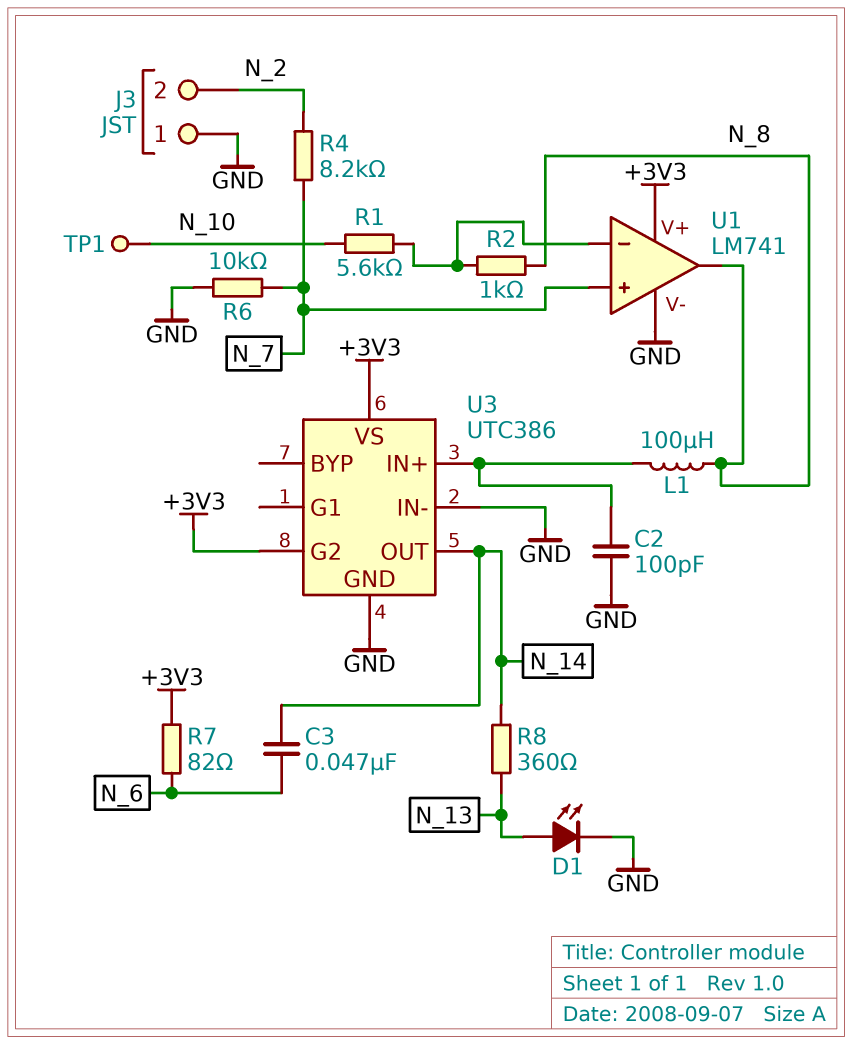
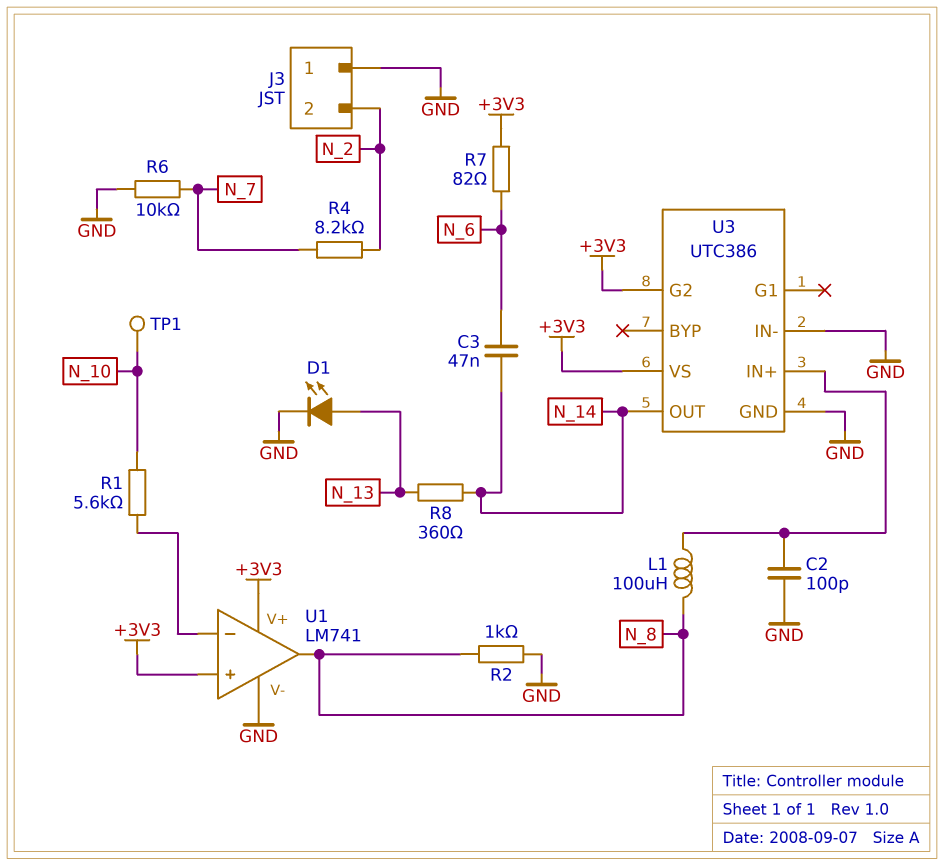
R2: 1k (N_8, U1/in-) -> 1k (GND, N_8)
U1 pin in+: N_7 -> +3V3

